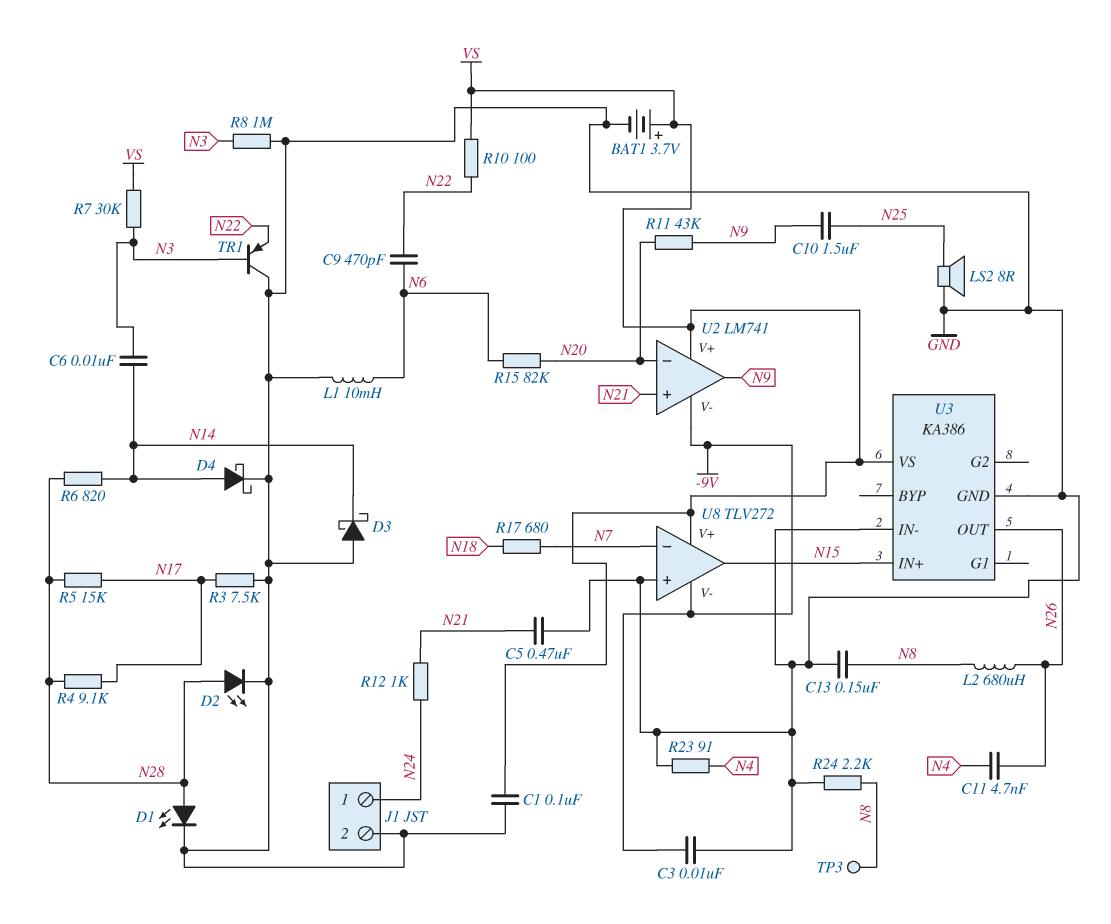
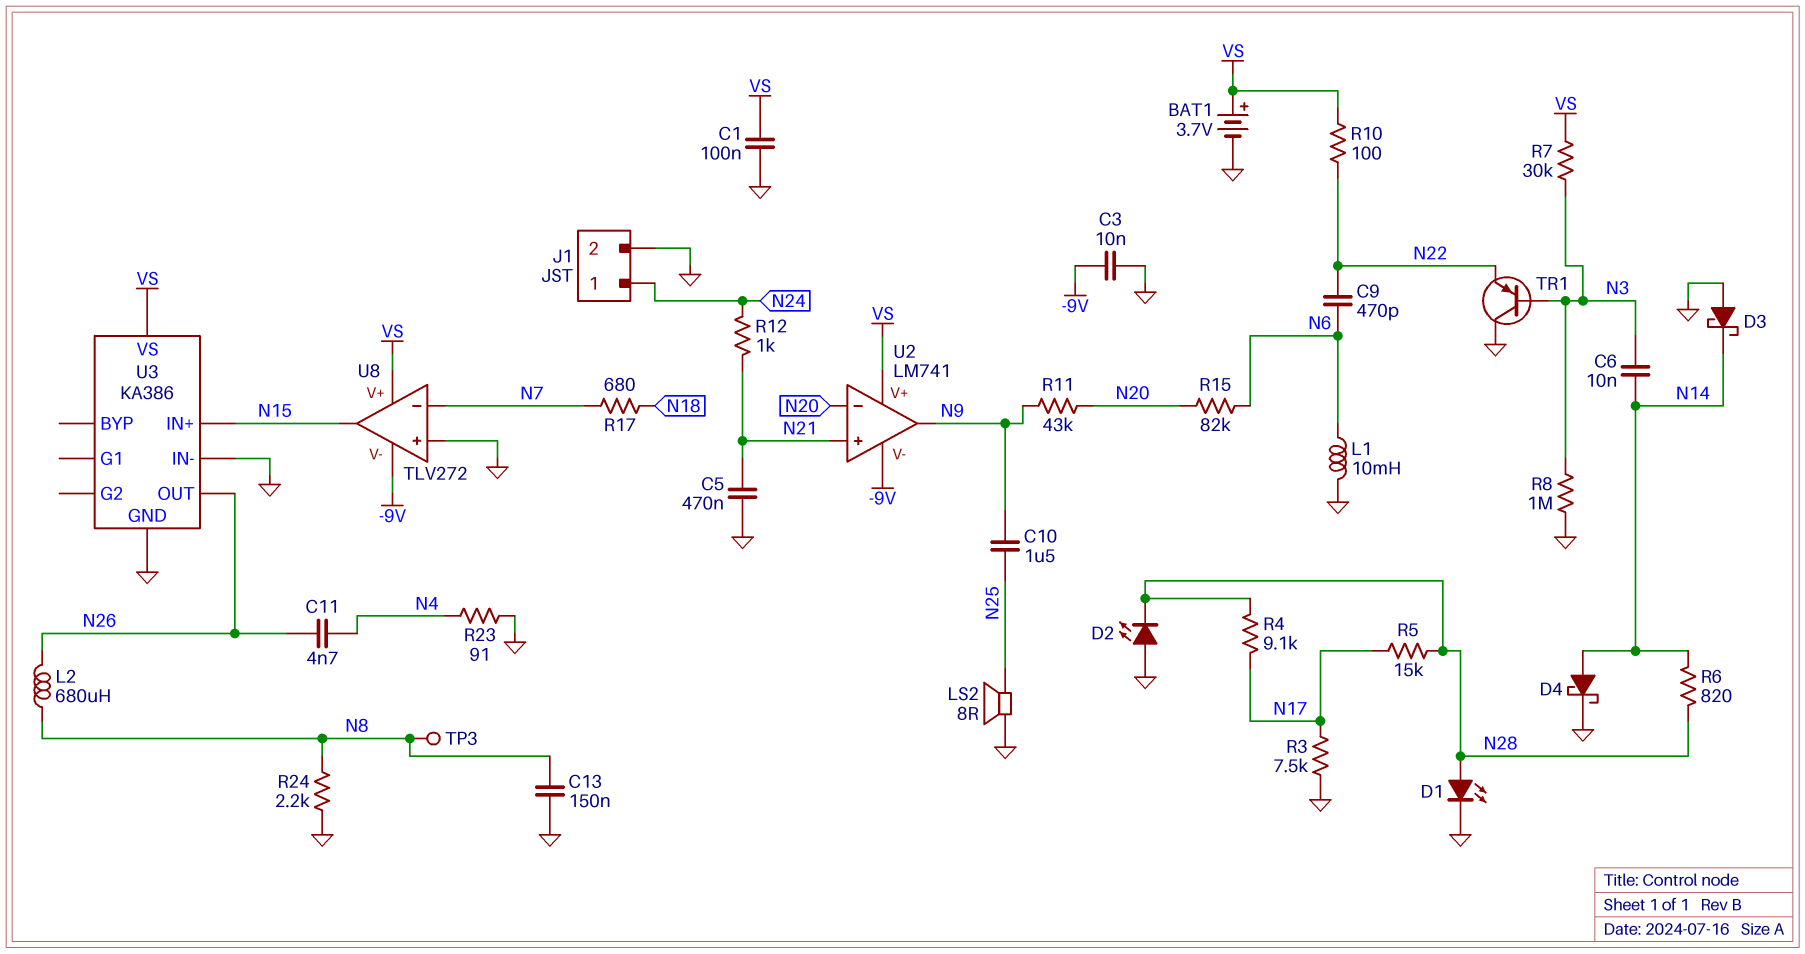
D2: LED (A N28, K GND) -> LED (A GND, K N28)

